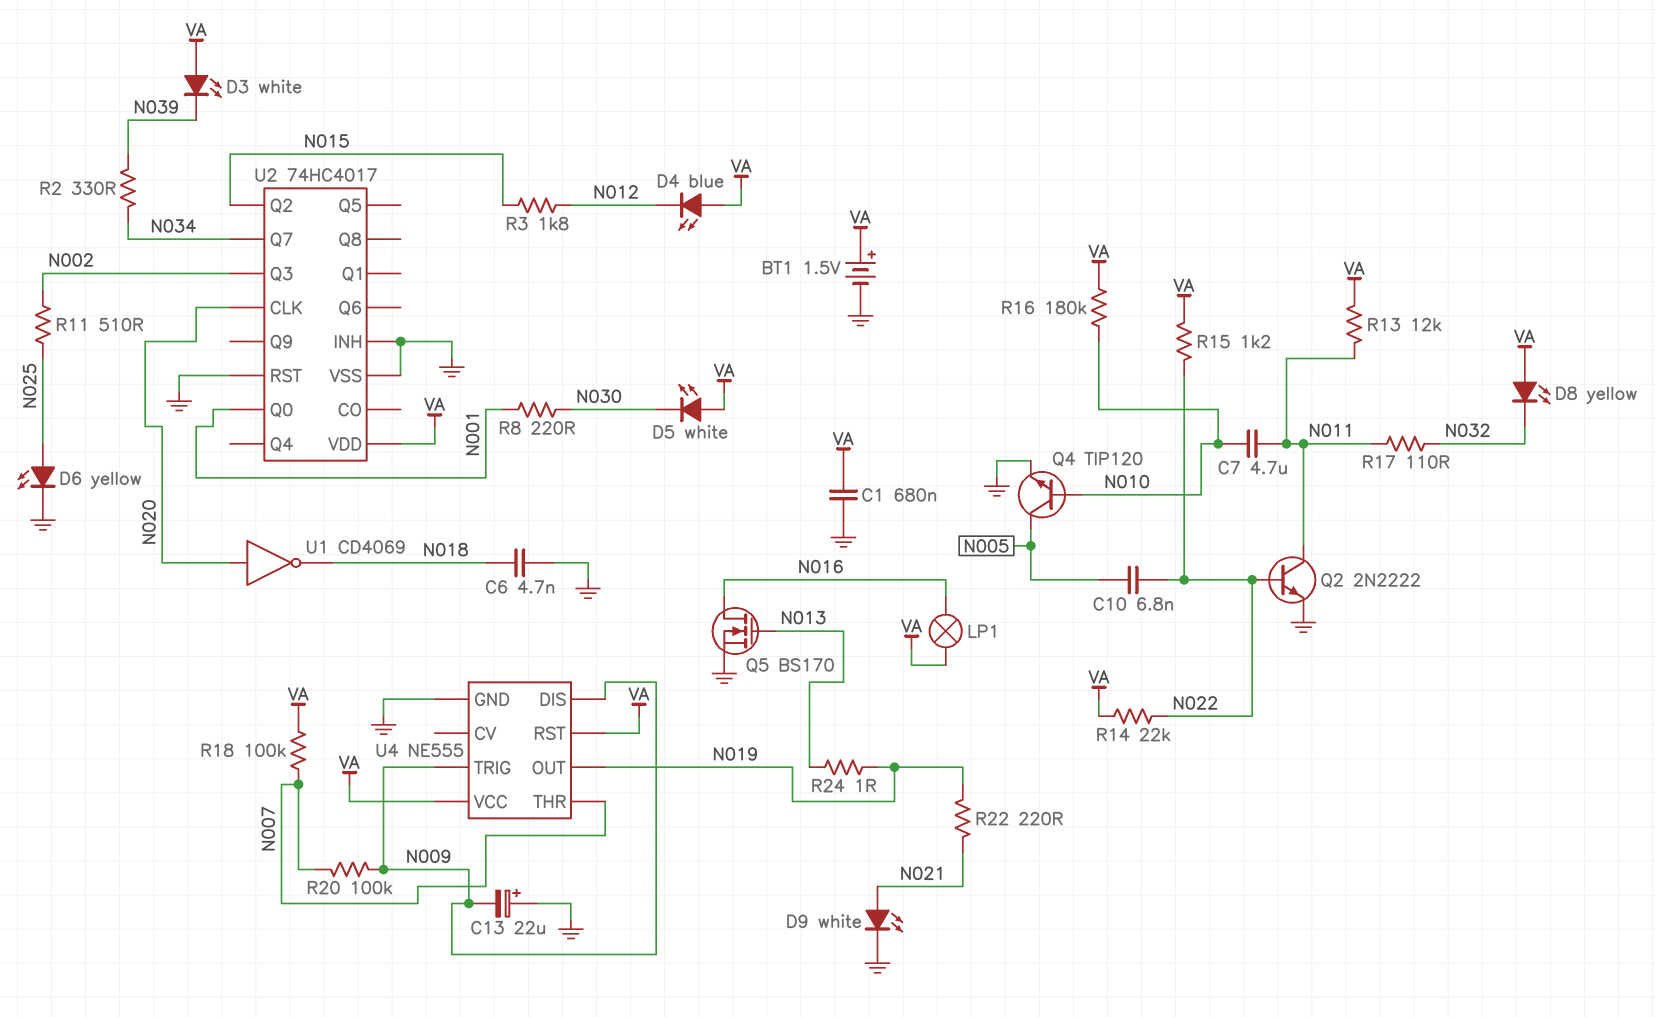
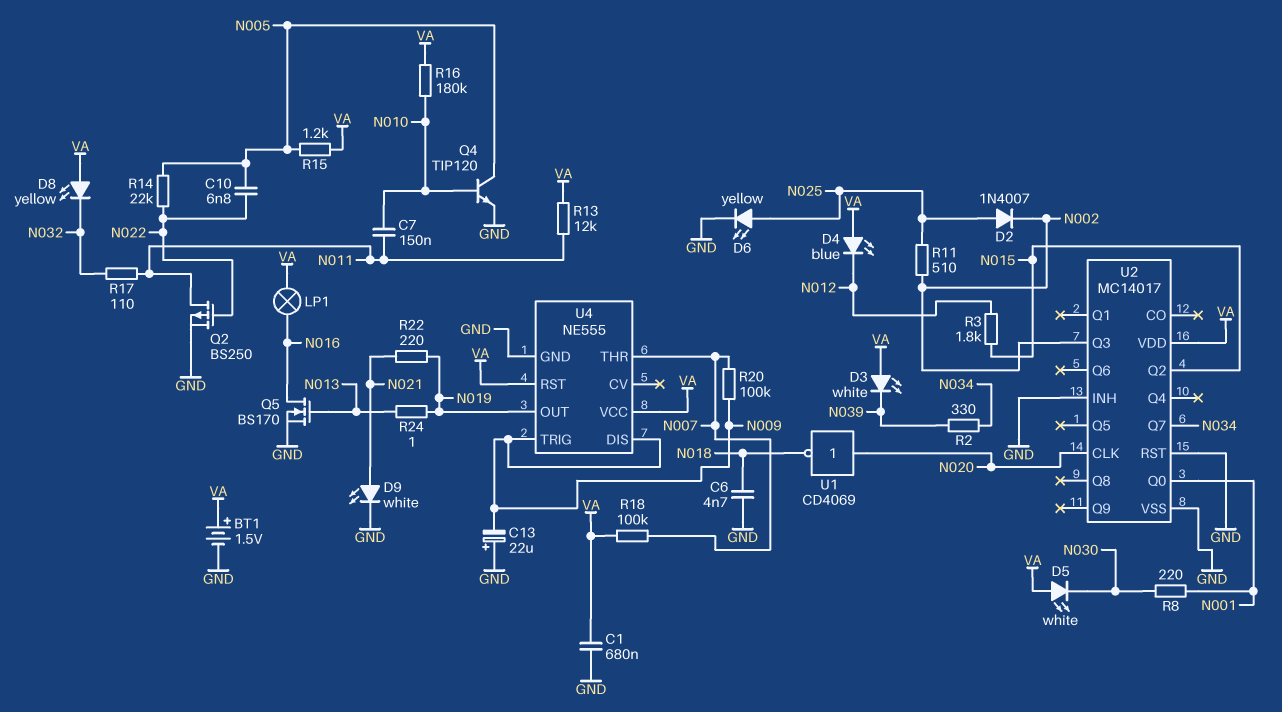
C7: 4.7uF (N010, N011) -> 150nF (N010, N011)
D2: none -> diode 1N4007 (A N025, K N002)
Q2: NPN 2N2222 (B N022, C N011, E GND) -> PMOS BS250 (G N022, D N011, S GND)
R14: 22k (N022, VA) -> 22k (N005, N022)
R15: 1.2k (N022, VA) -> 1.2k (N005, VA)
U2: 74HC4017 -> MC14017

